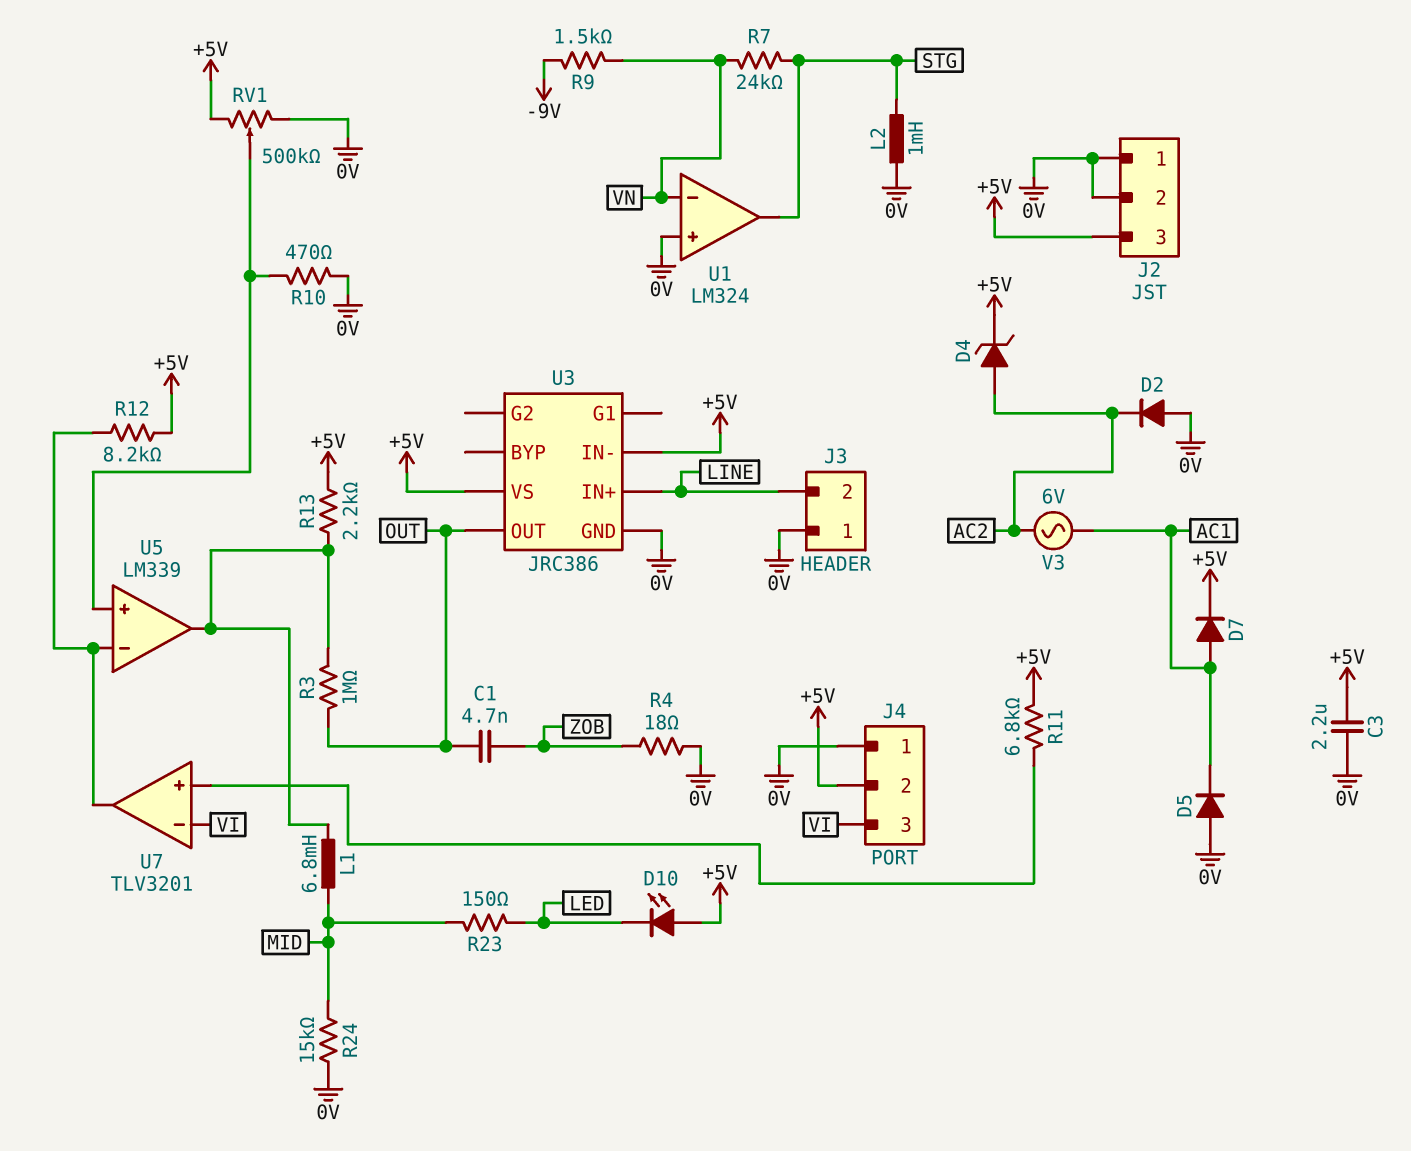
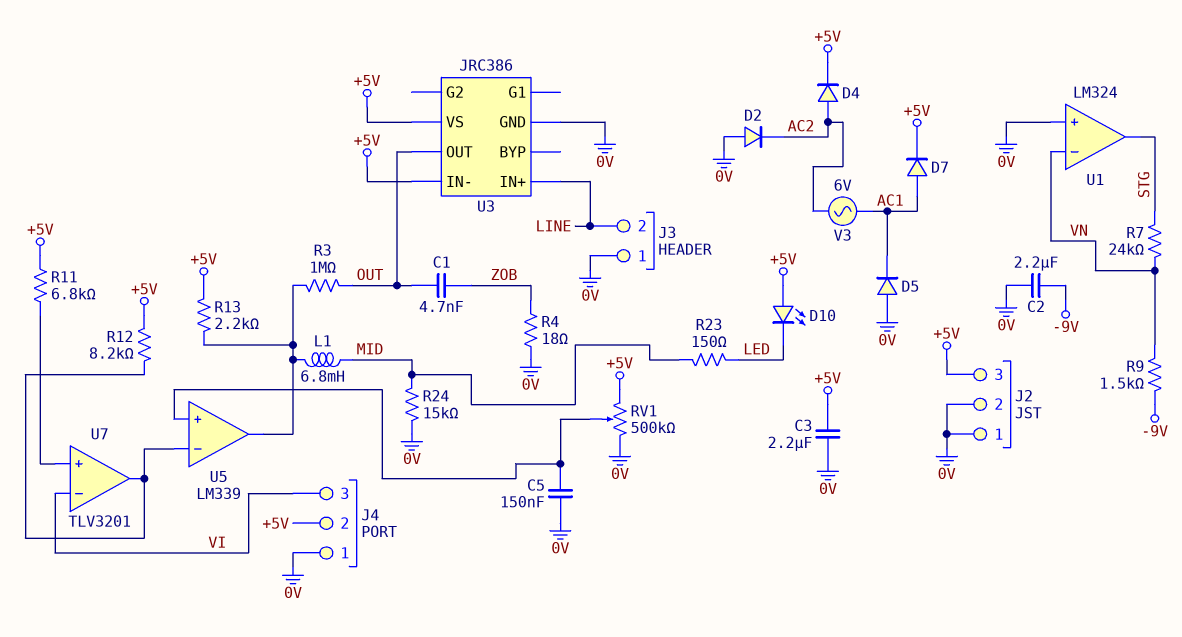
C2: none -> 2.2uF (-9V, 0V)
C5: none -> 150nF (0V, U5/in+)
D4: zener (A AC2, K +5V) -> diode (A AC2, K +5V)
L2: 1mH (0V, STG) -> none
R10: 470 (0V, U5/in+) -> none

